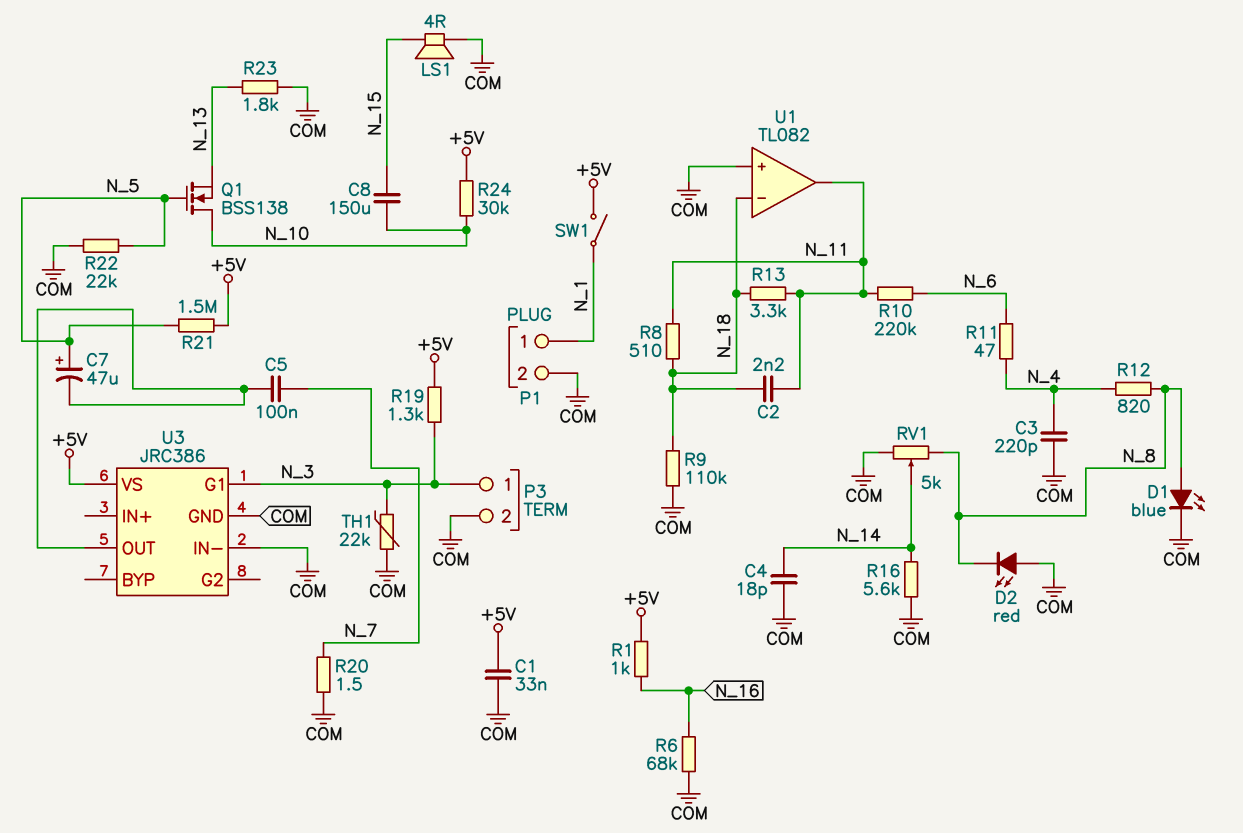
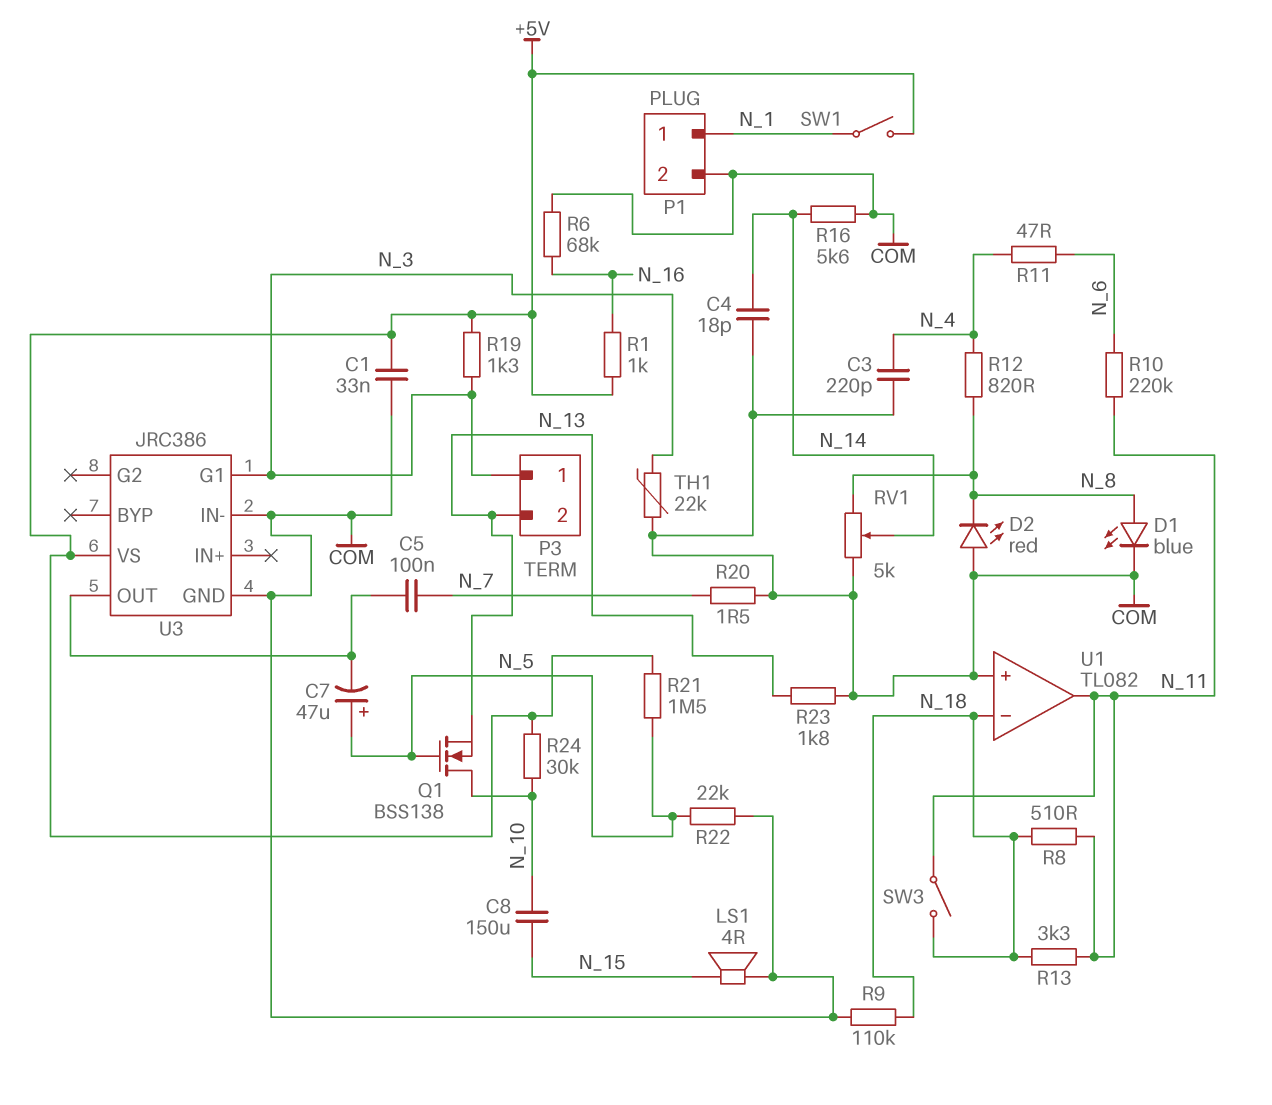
C2: 2.2nF (N_11, N_18) -> none
P3 pin 2: COM -> N_13
SW3: none -> switch (N_11, N_18)

